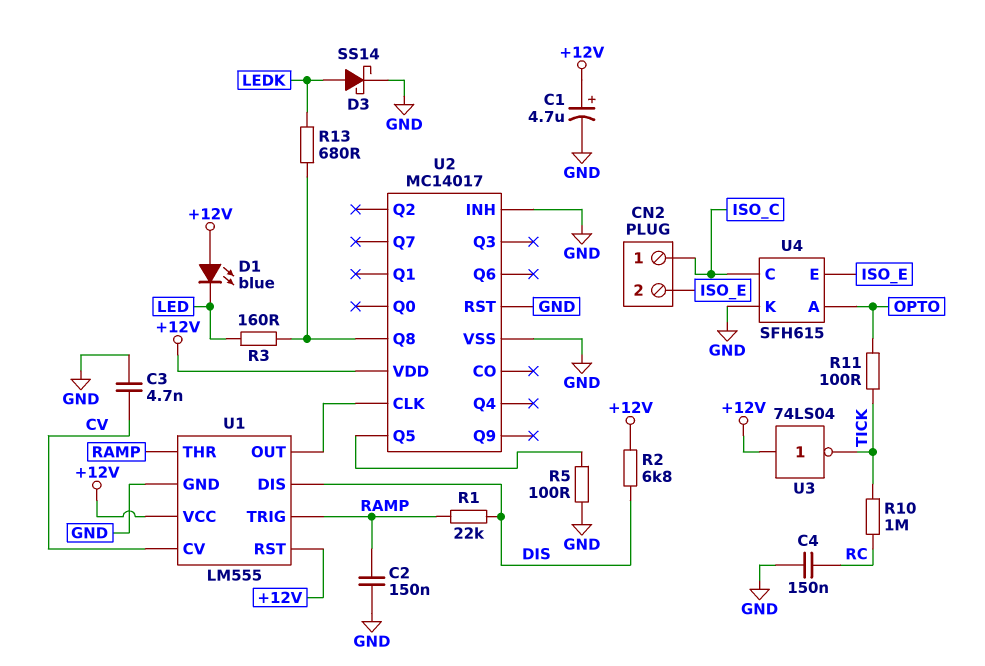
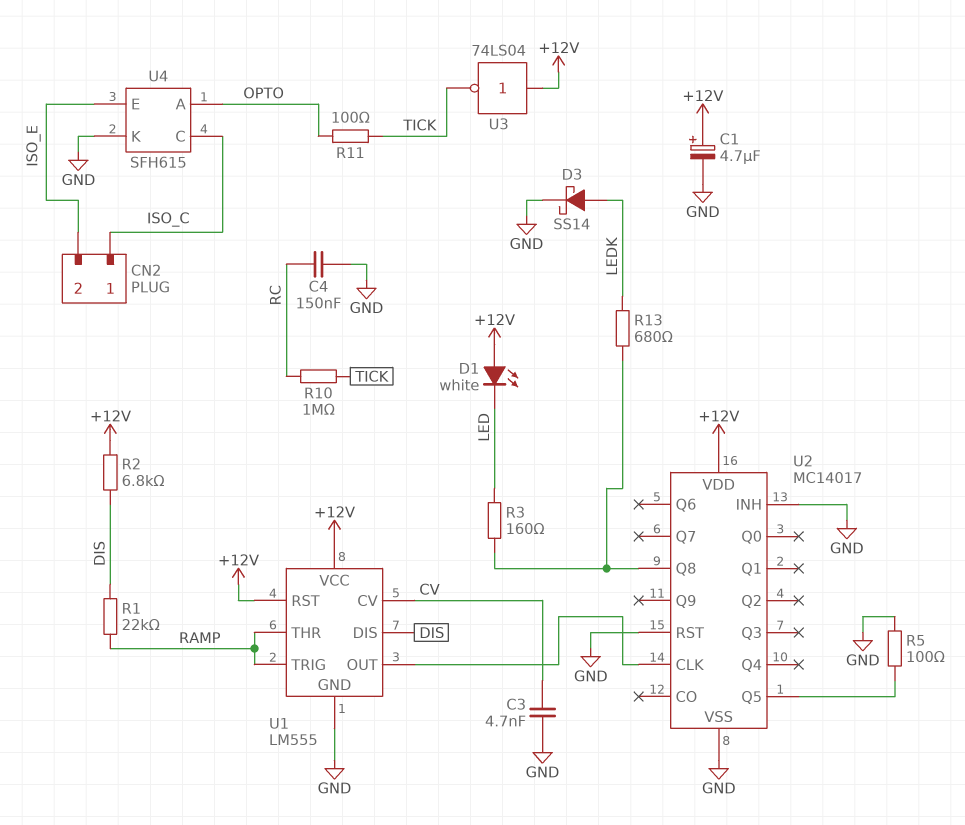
C2: 150nF (GND, RAMP) -> none
D1: LED blue (A +12V, K LED) -> LED white (A +12V, K LED)

